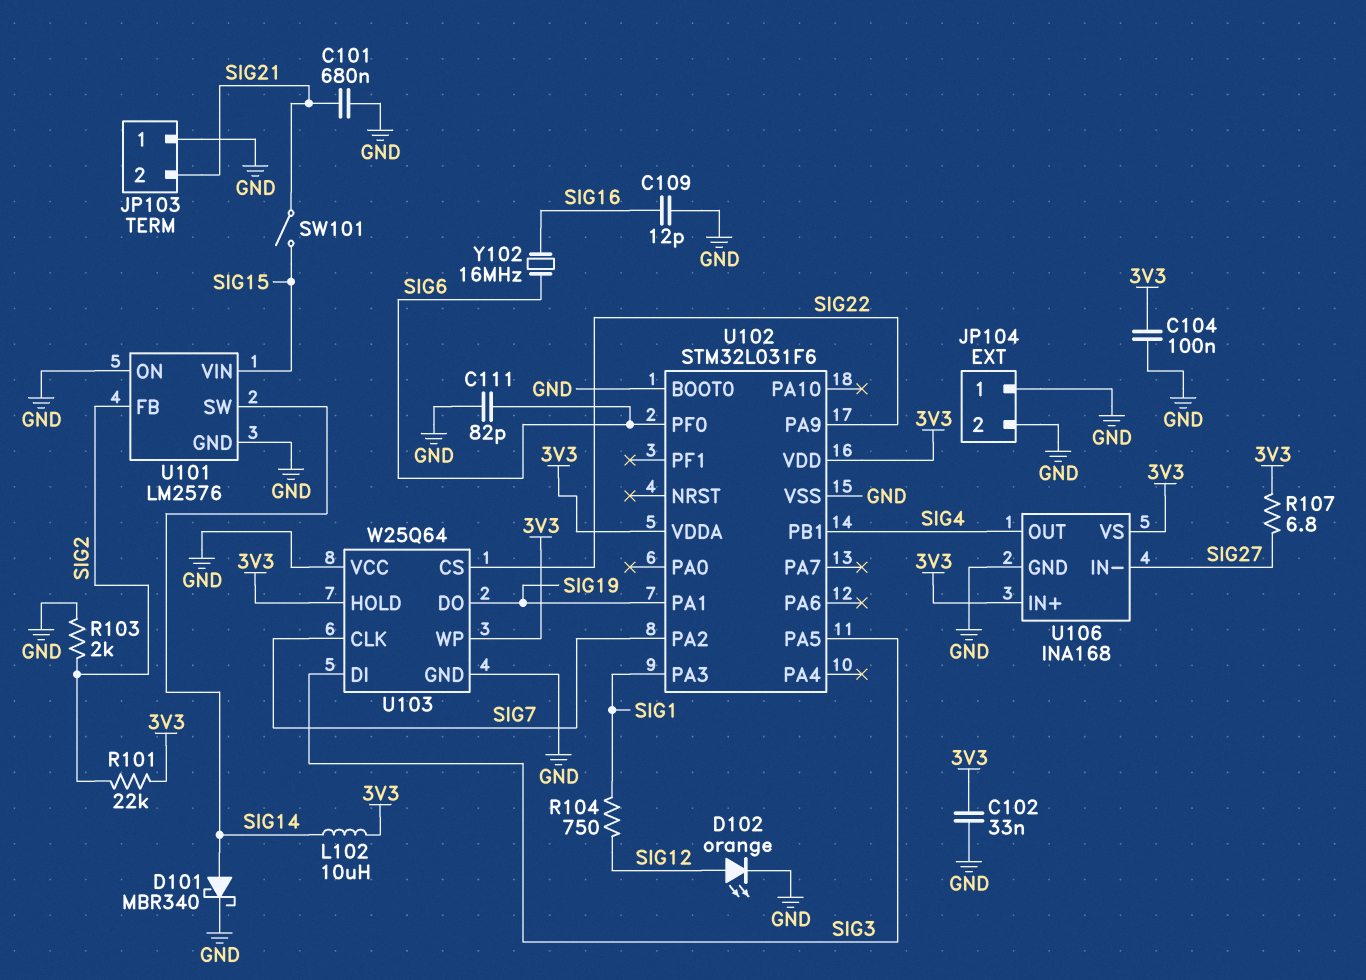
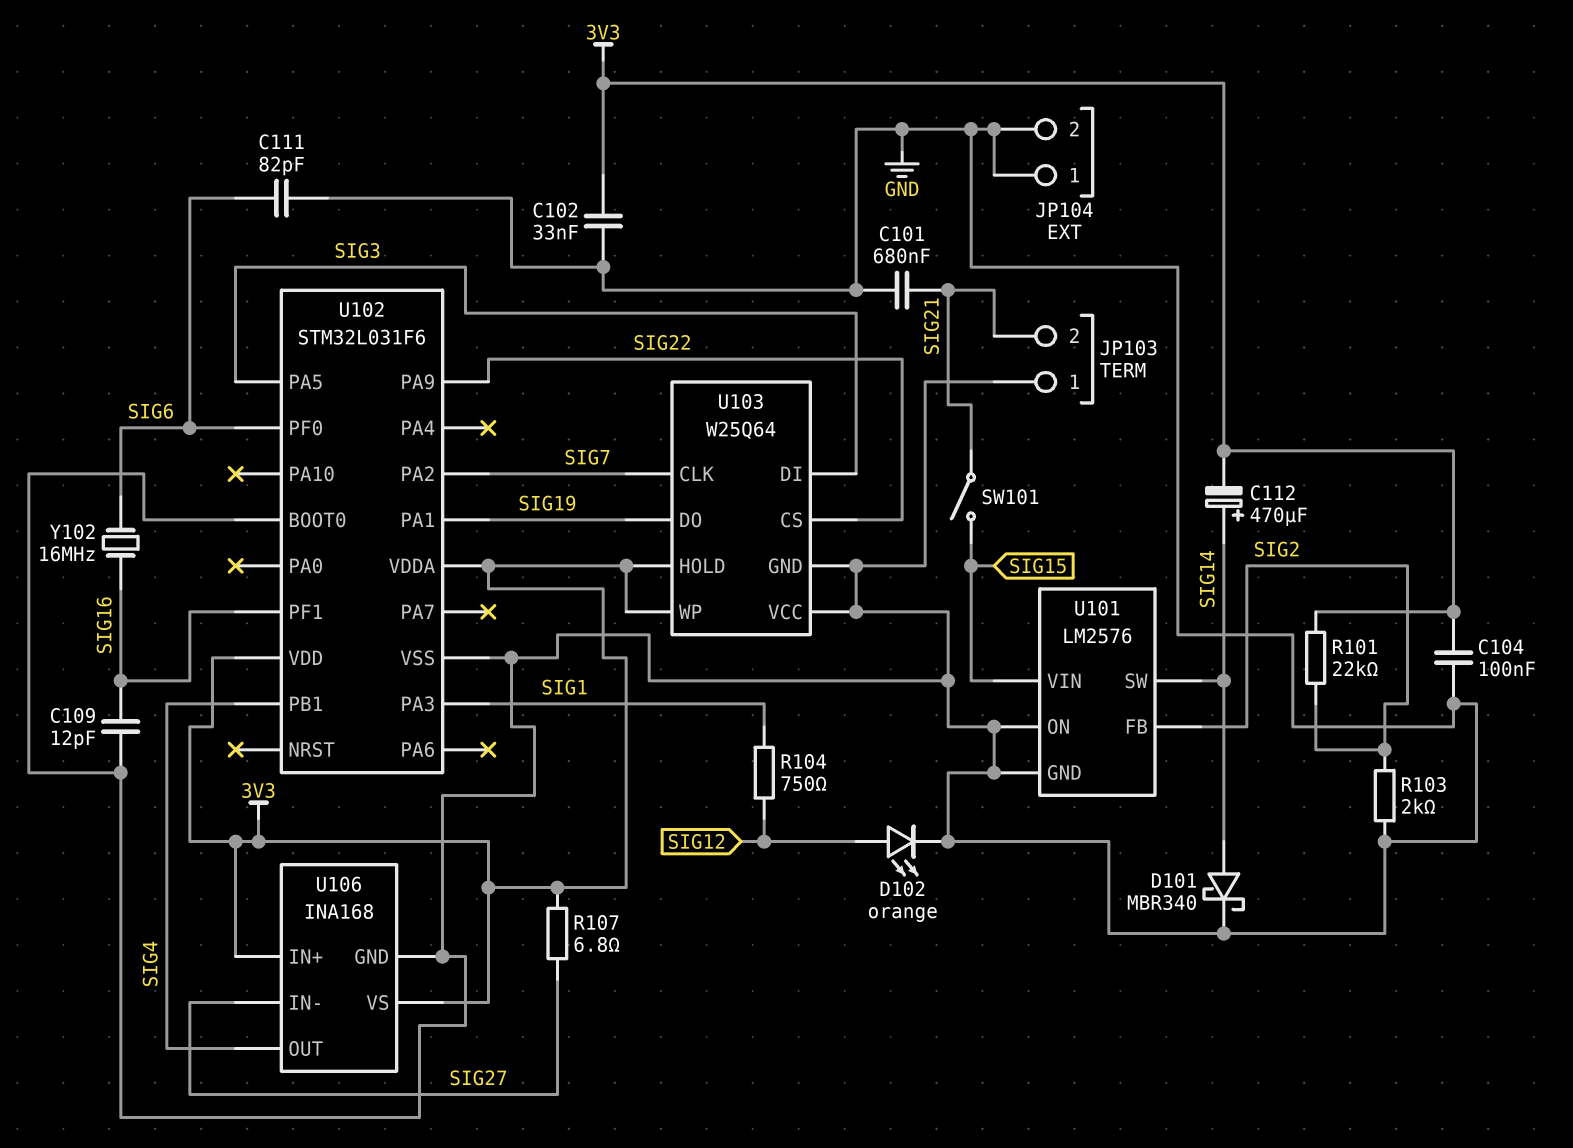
C112: none -> 470uF (plus SIG14, minus 3V3)
L102: 10uH (3V3, SIG14) -> none
U102 pin PF1: none -> SIG16

